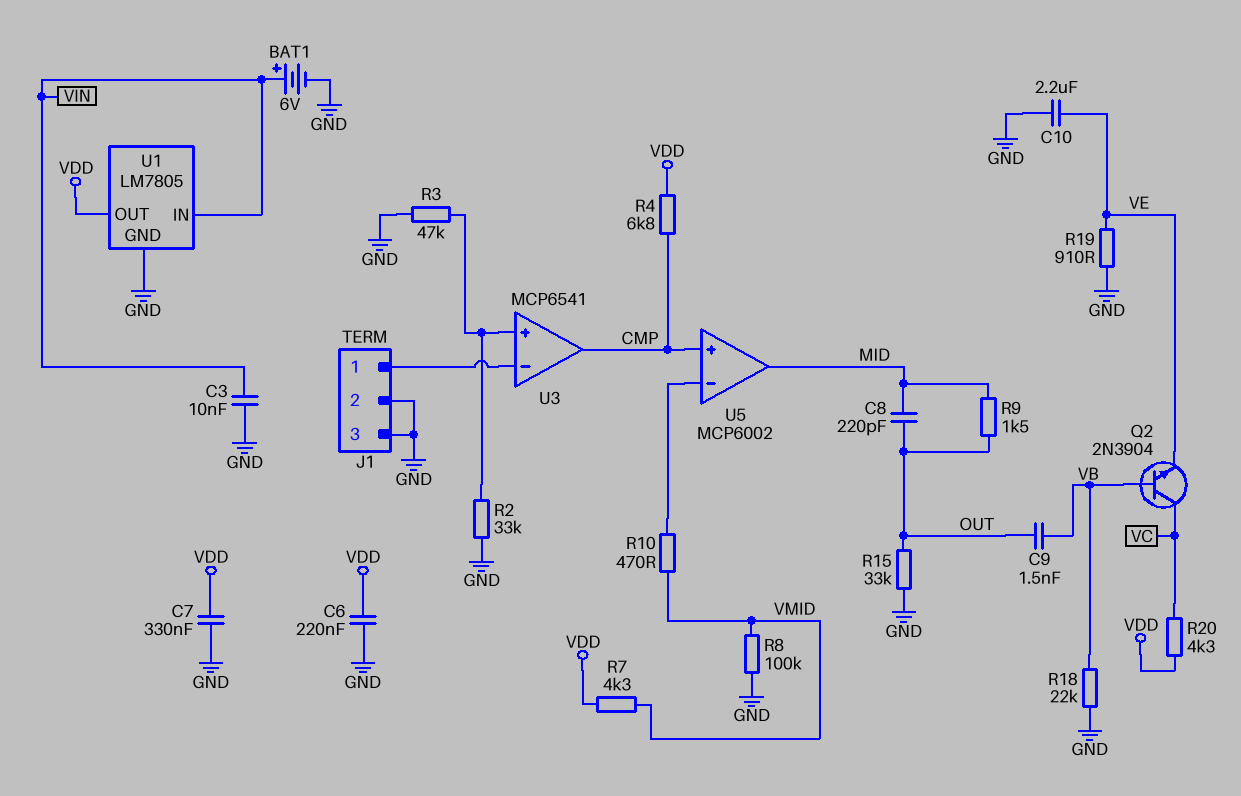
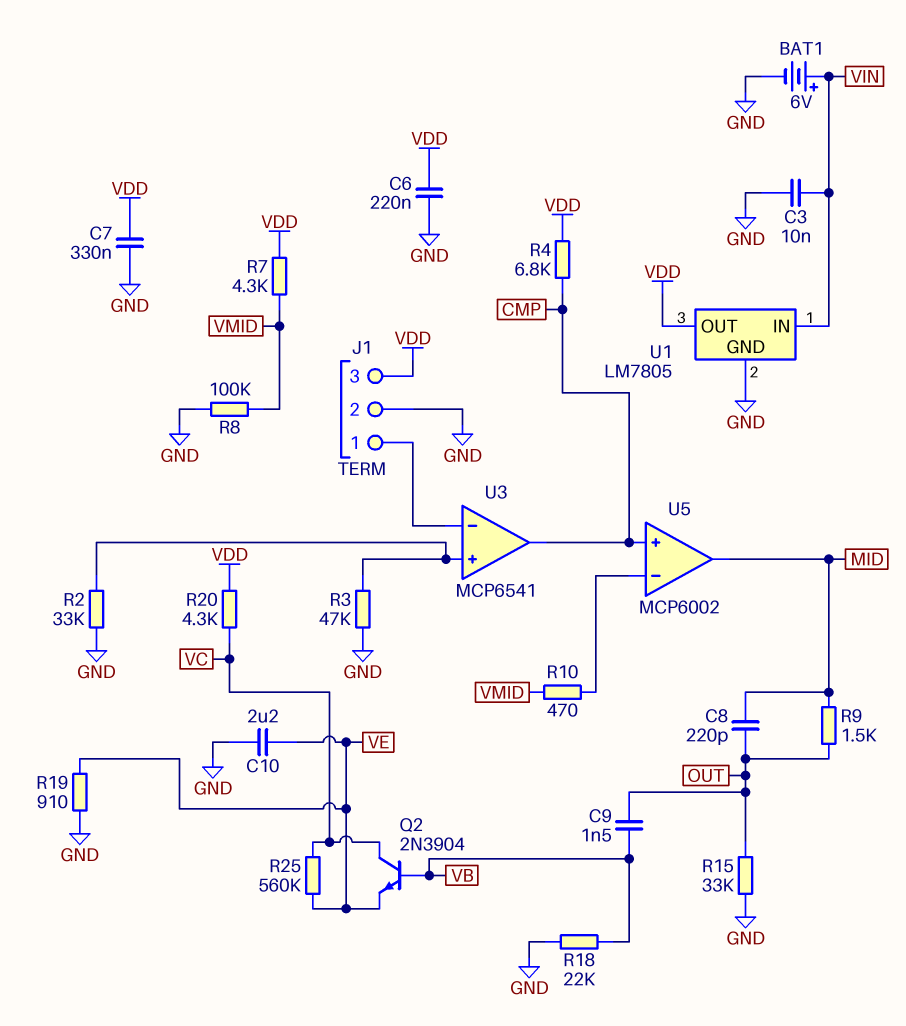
J1 pin 3: GND -> VDD
R25: none -> 560k (VC, VE)

